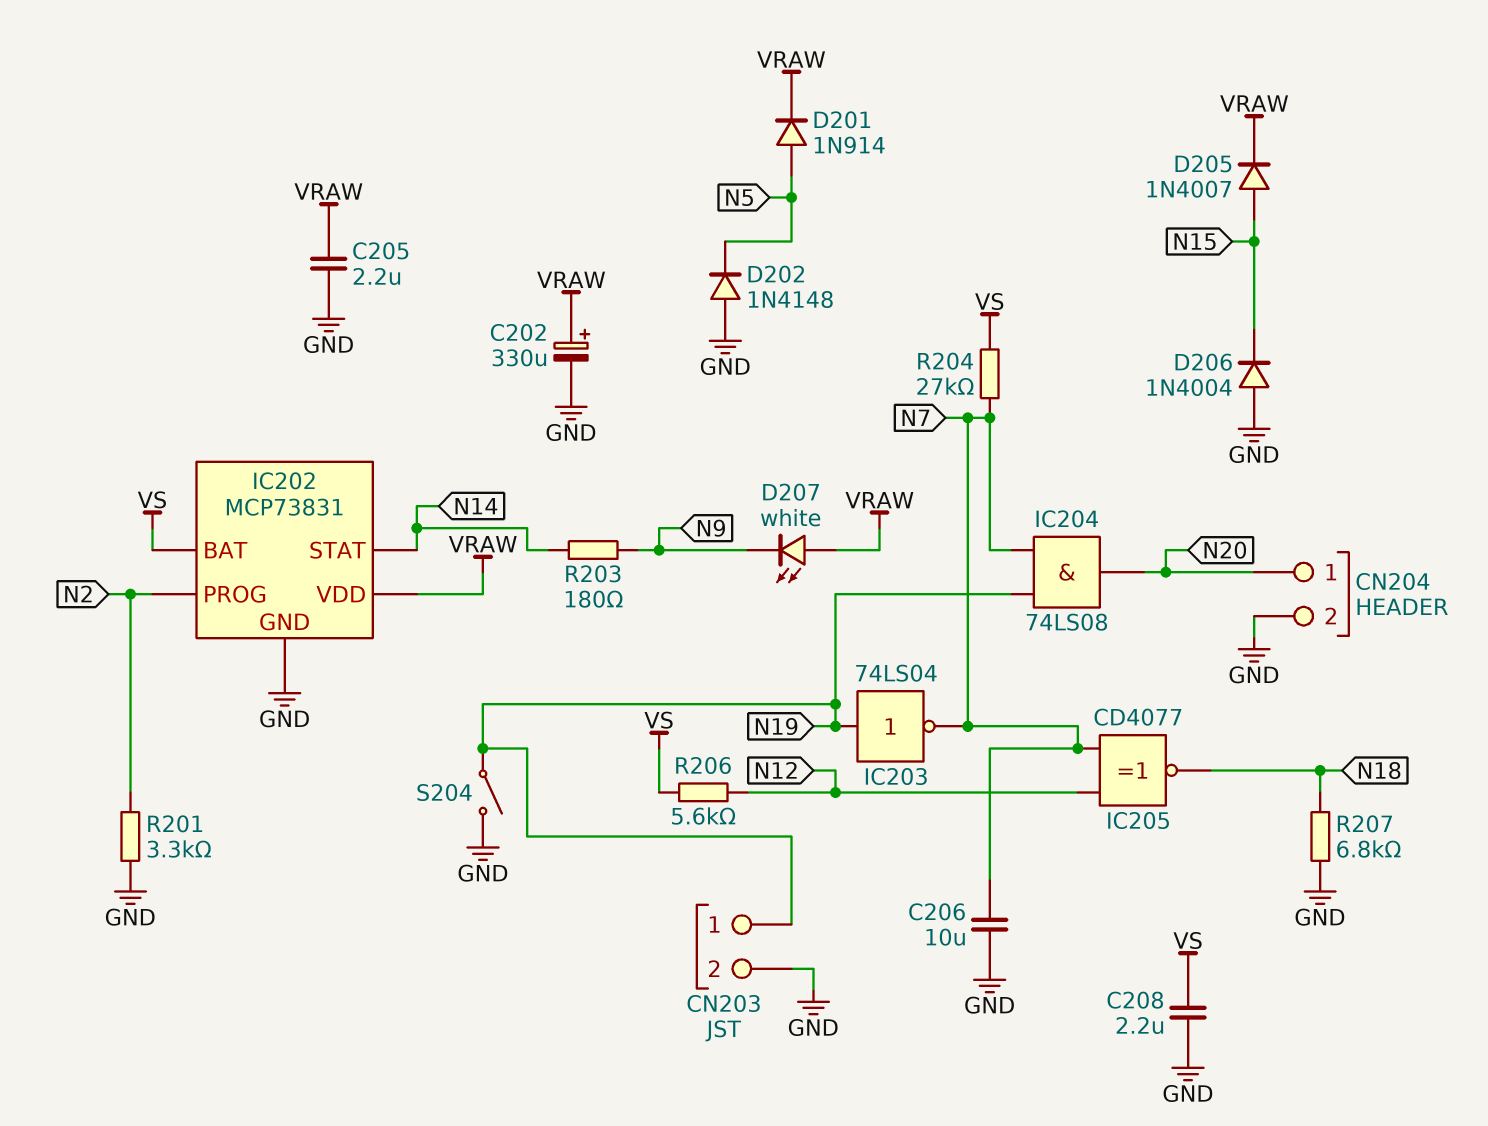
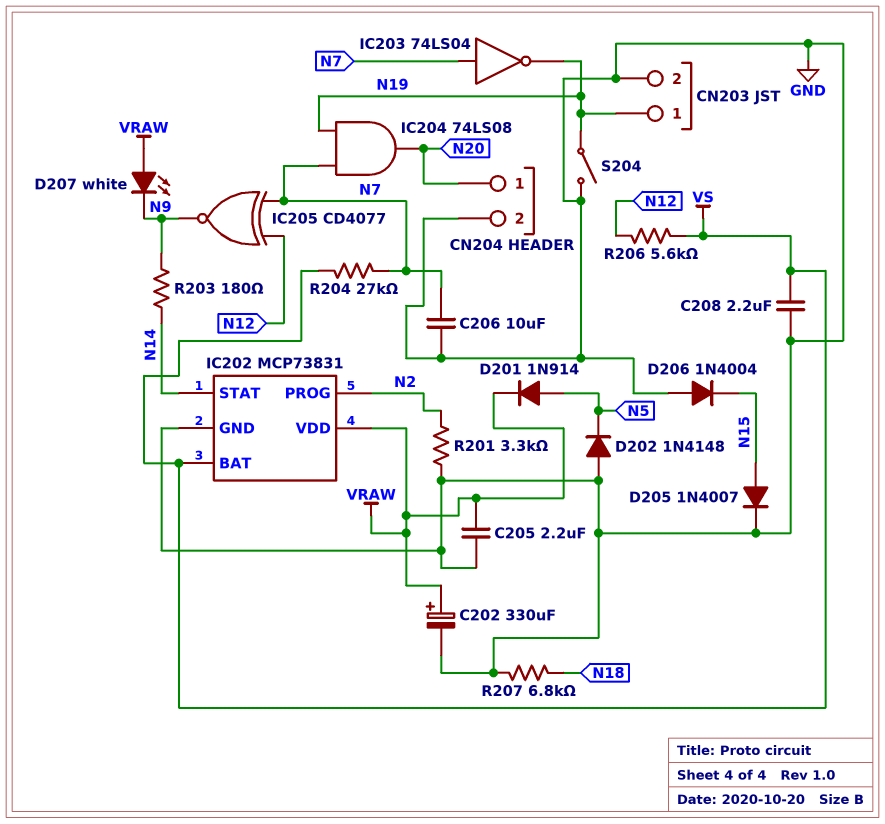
D205: diode 1N4007 (A N15, K VRAW) -> diode 1N4007 (A N15, K GND)
IC203: NOT 74LS04 (in N19, out N7) -> NOT 74LS04 (in N7, out N19)
IC205: XNOR CD4077 (in N7, in N12, out N18) -> XNOR CD4077 (in N7, in N12, out N9)

